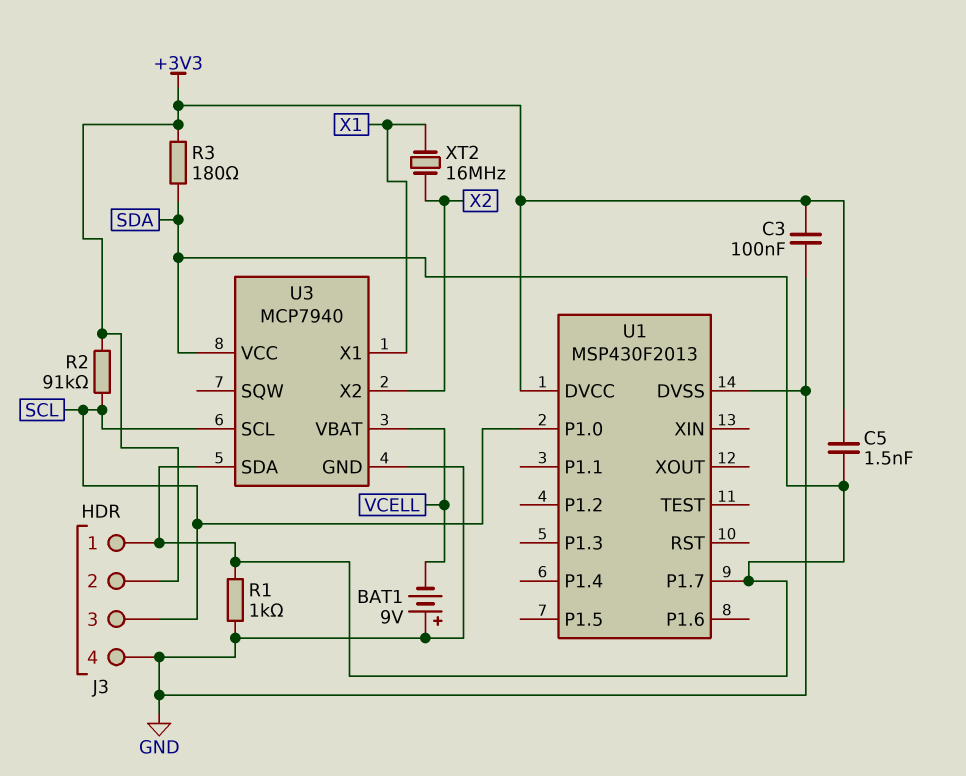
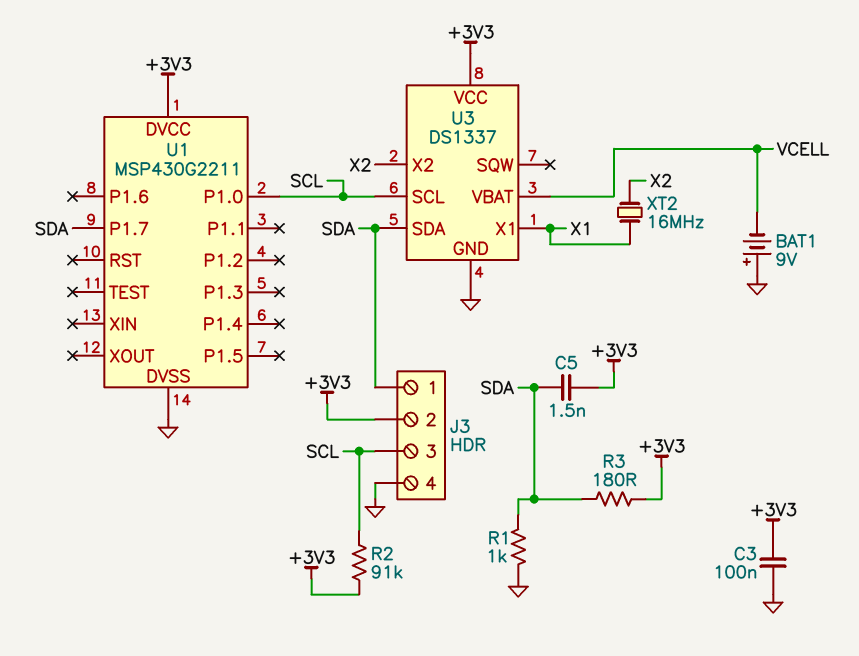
U1: MSP430F2013 -> MSP430G2211
U3: MCP7940 -> DS1337
U3 pin VCC: SDA -> +3V3

